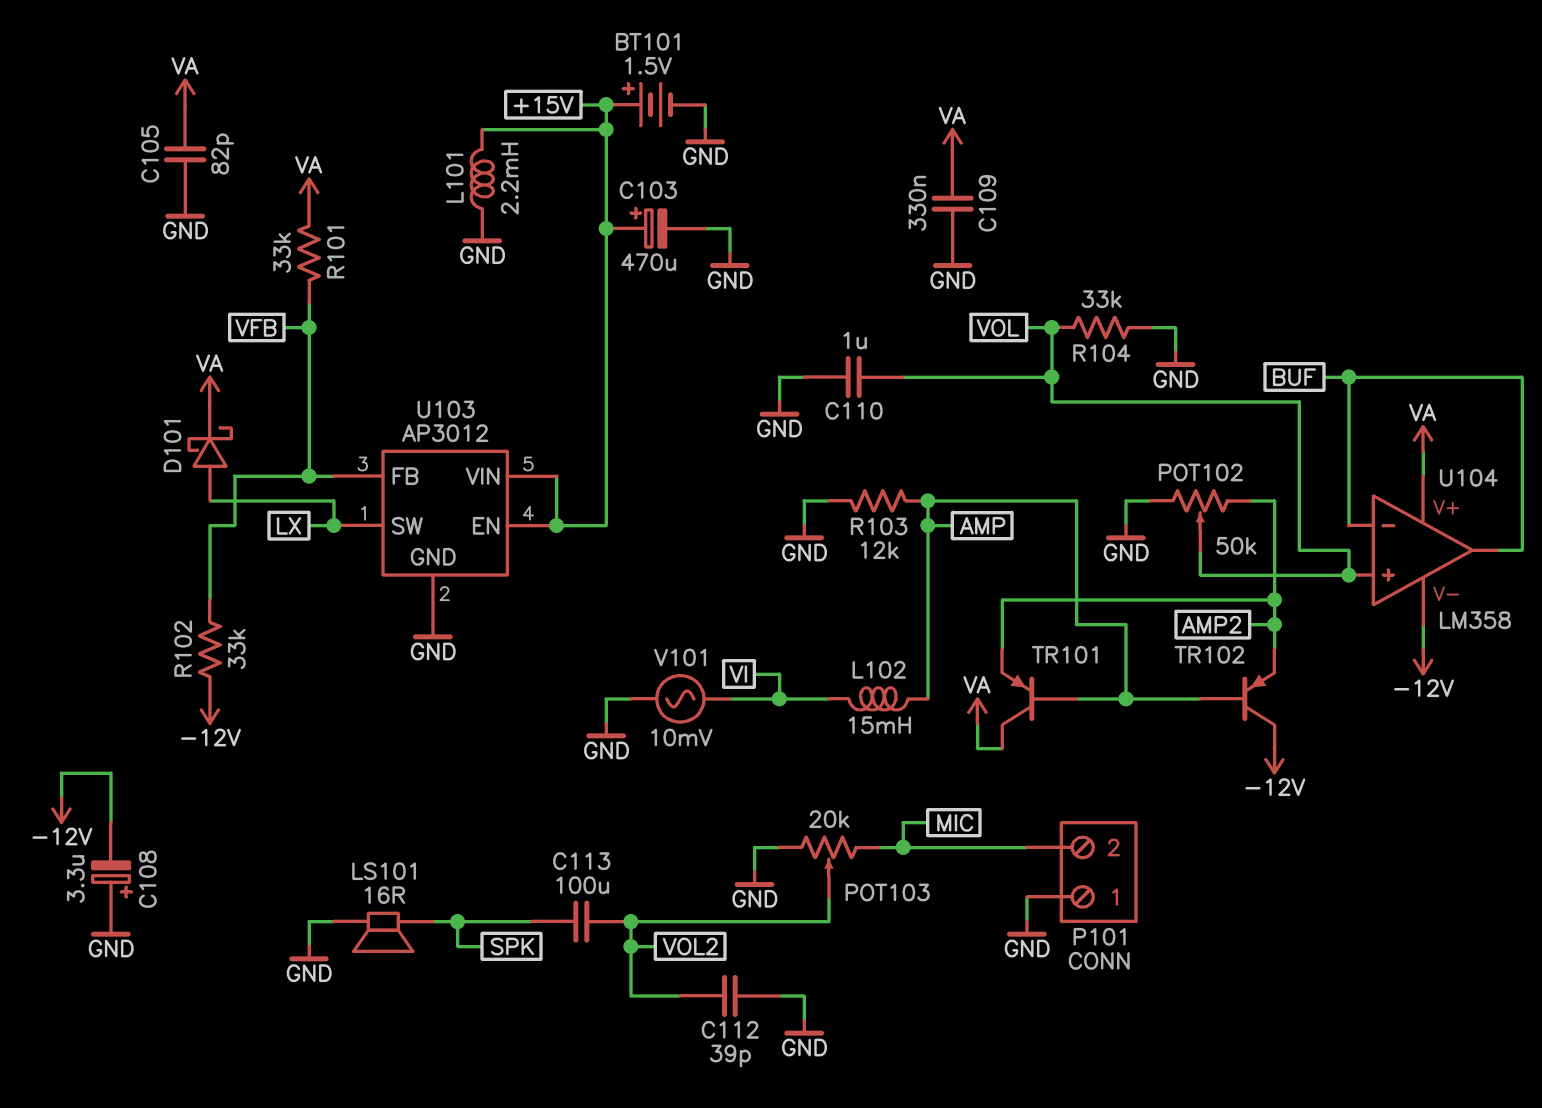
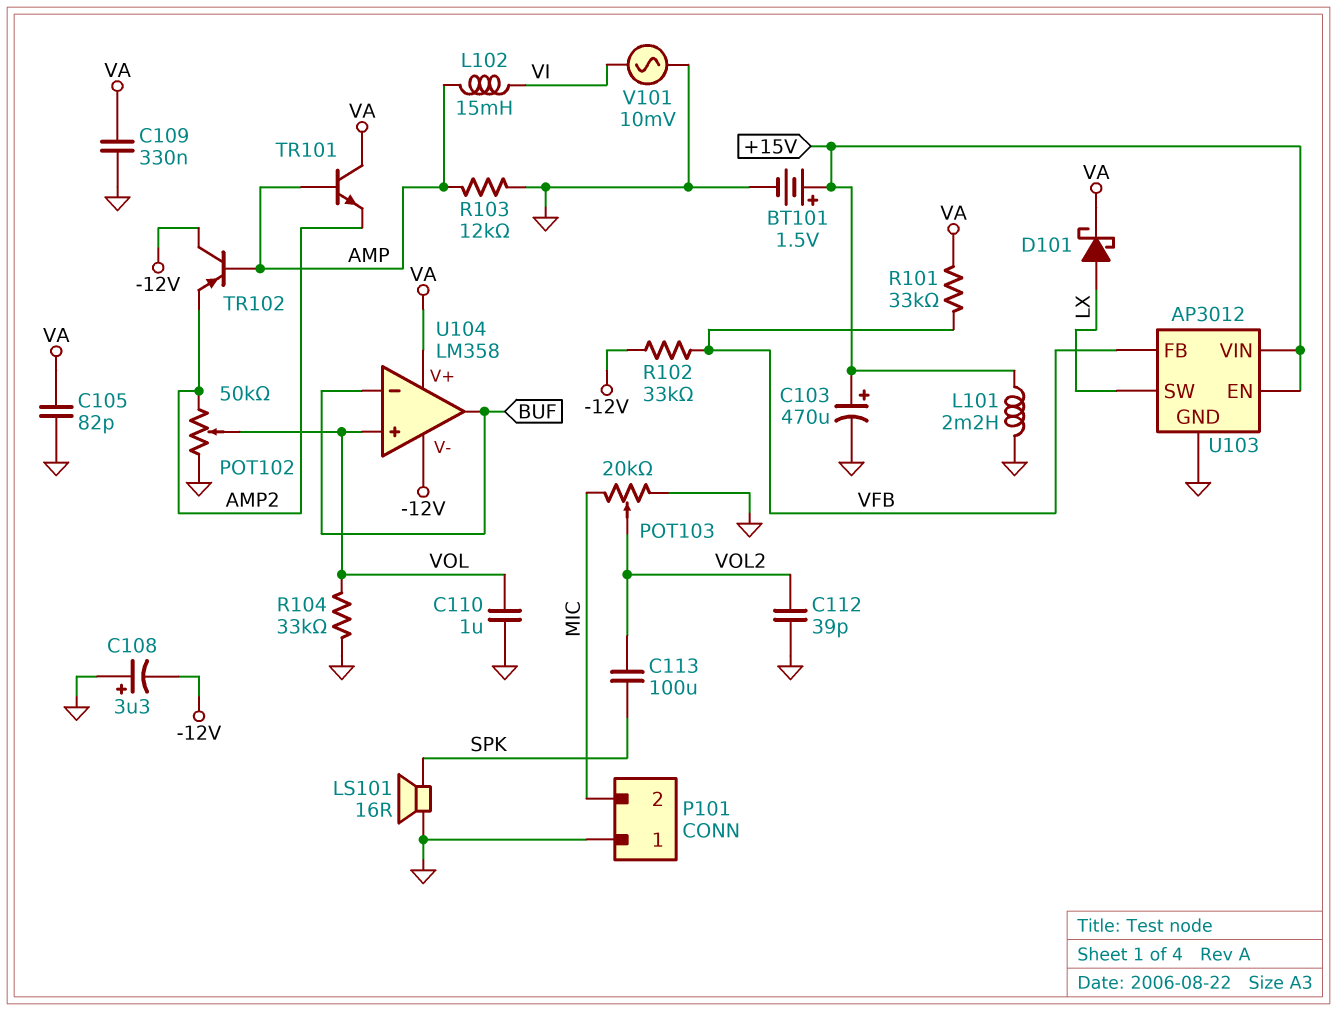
TR101: PNP (B AMP, C VA, E AMP2) -> NPN (B AMP, C VA, E AMP2)

